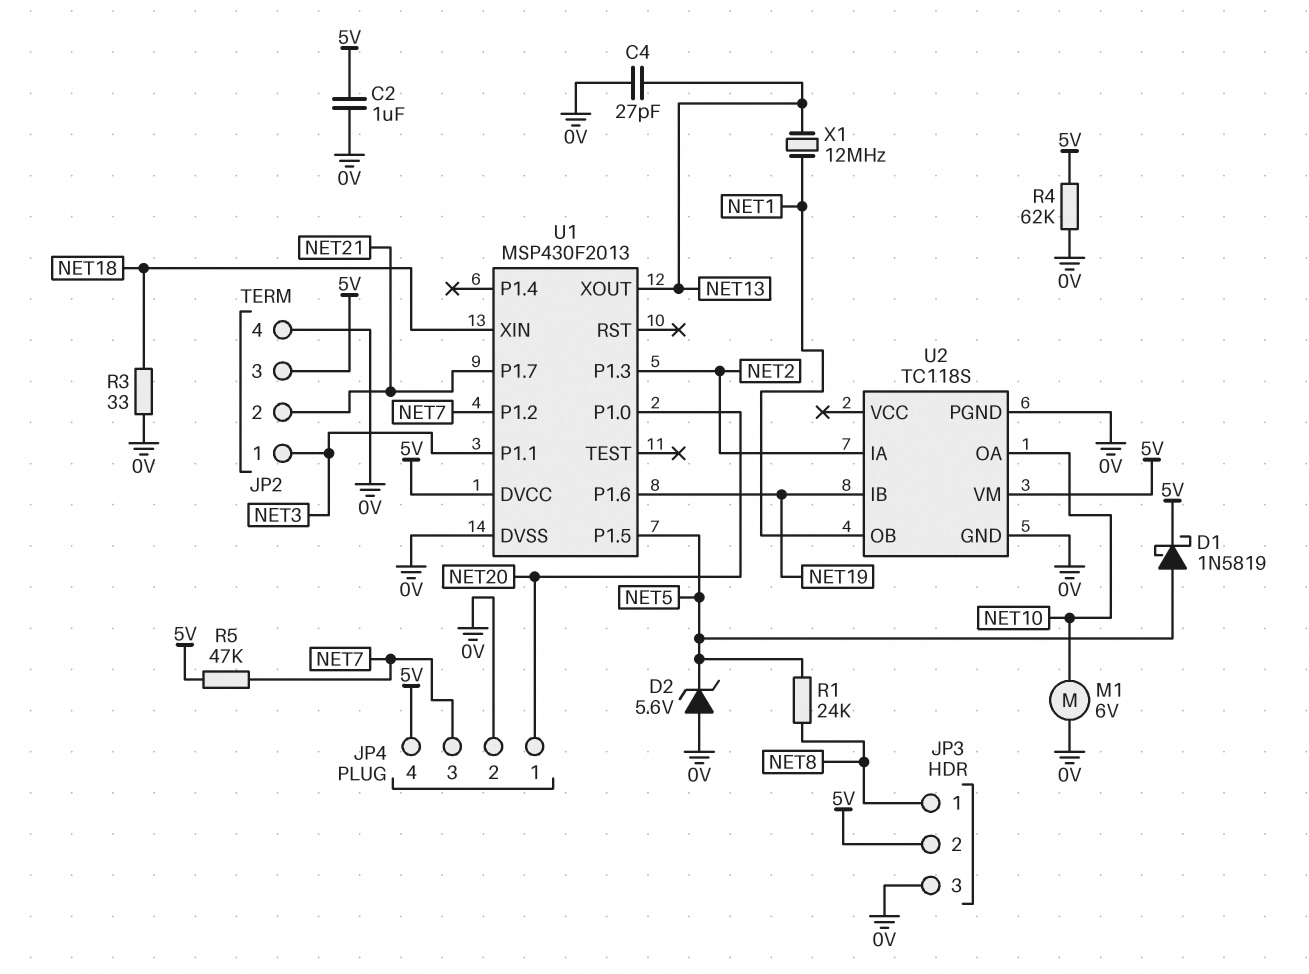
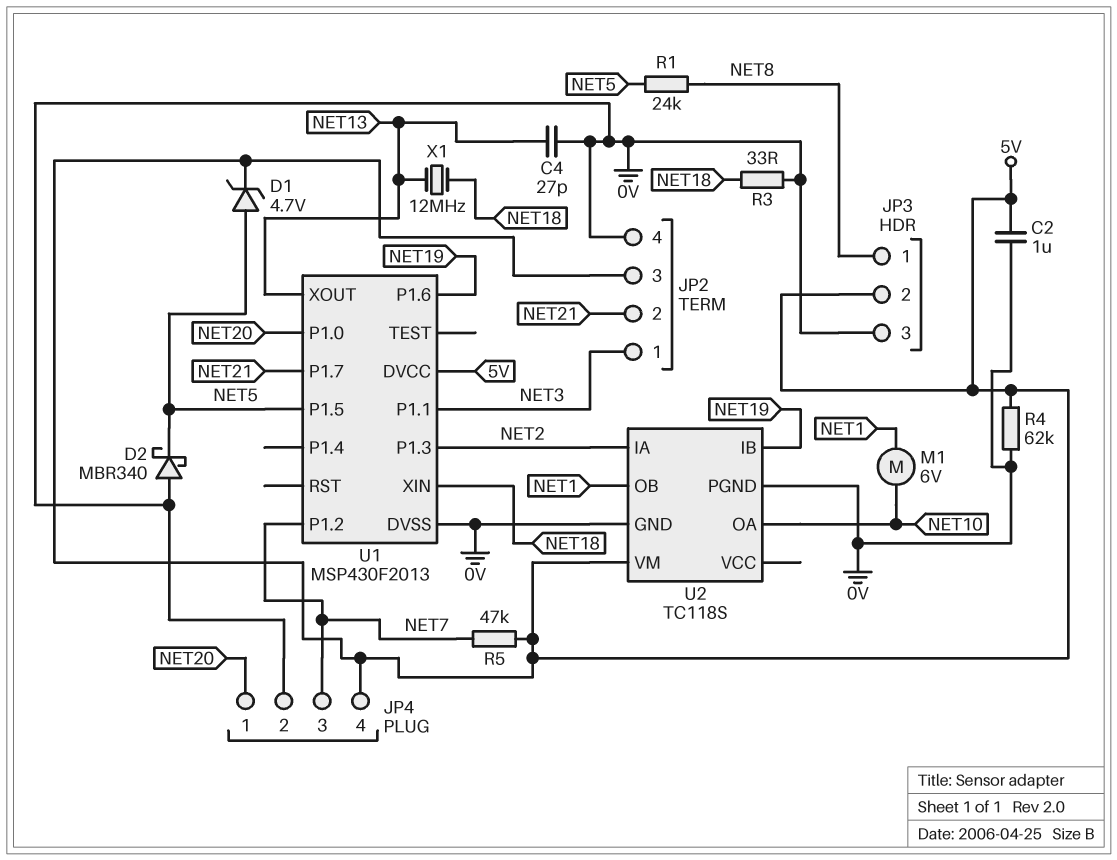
D1: schottky 1N5819 (A NET5, K 5V) -> zener 4.7V (A NET5, K 5V)
D2: zener 5.6V (A 0V, K NET5) -> schottky MBR340 (A 0V, K NET5)
M1: motor 6V (0V, NET10) -> motor 6V (NET1, NET10)
X1: 12MHz (NET1, NET13) -> 12MHz (NET13, NET18)

